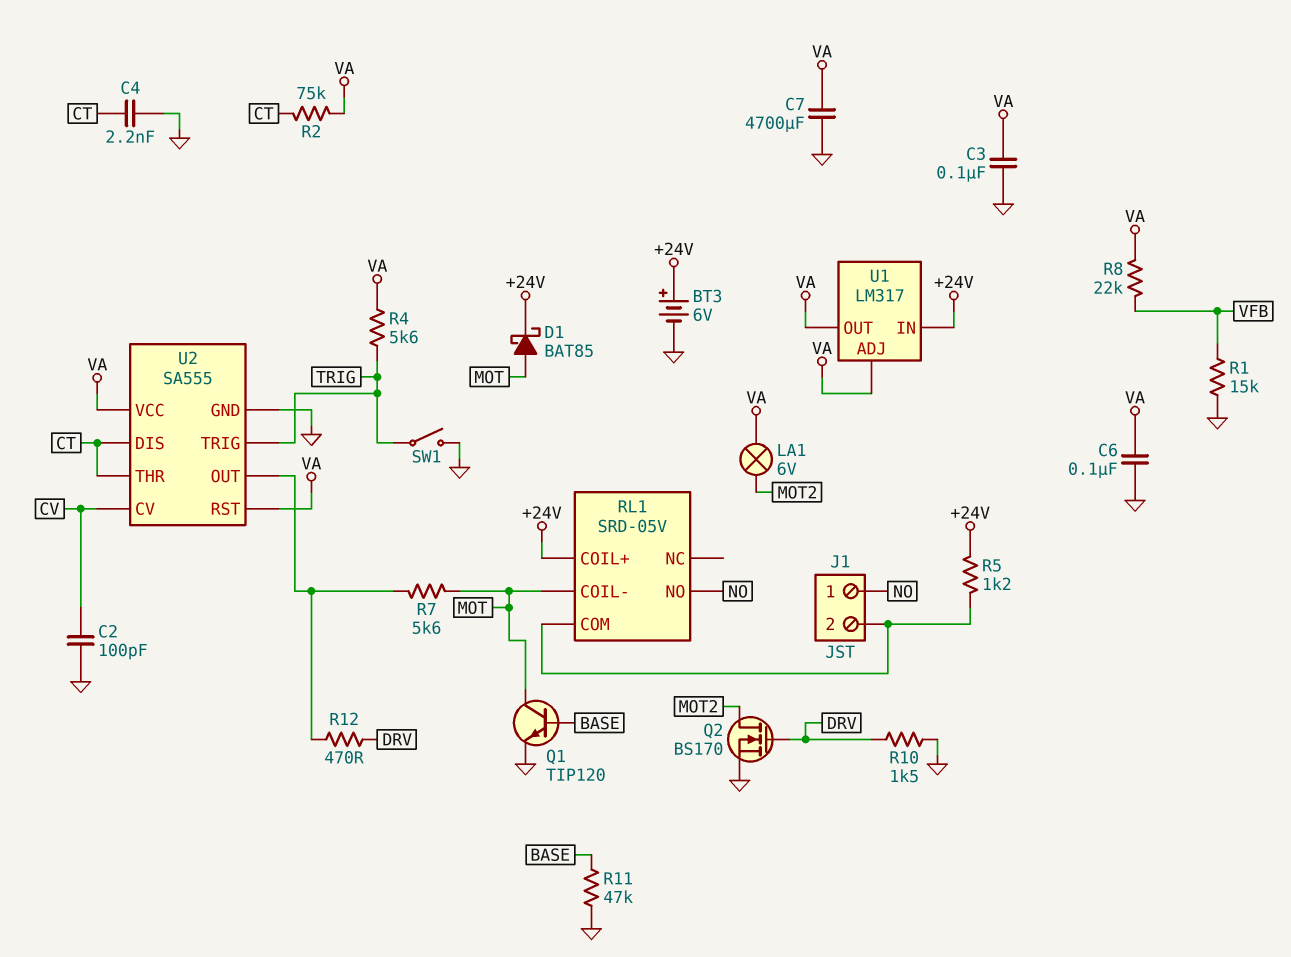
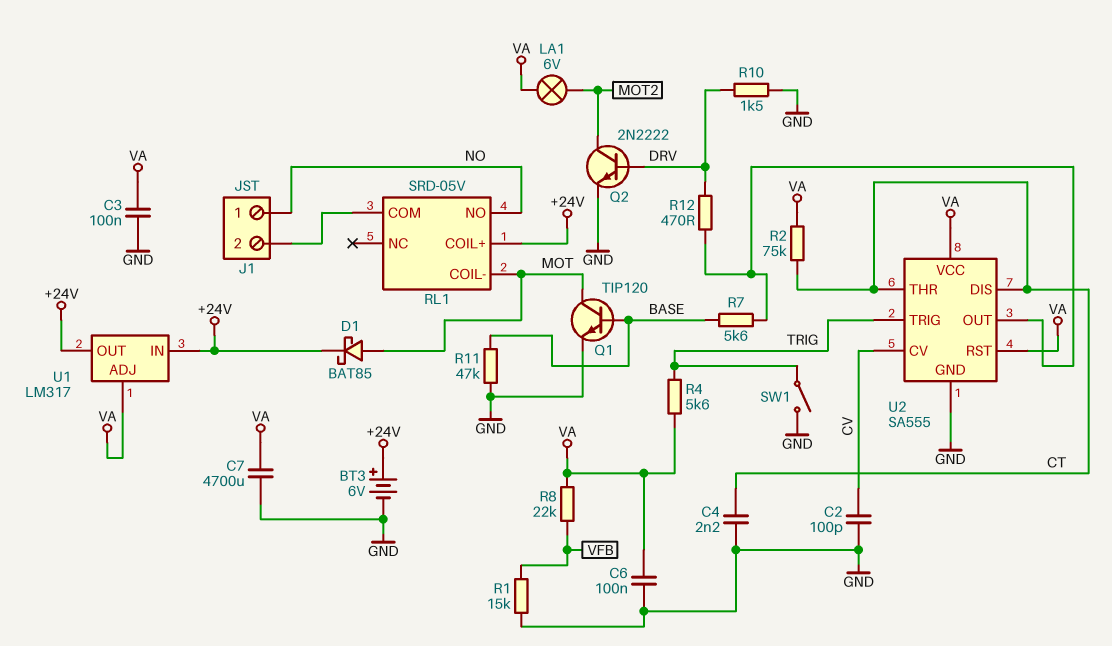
Q2: NMOS BS170 (G DRV, D MOT2, S GND) -> NPN 2N2222 (B DRV, C MOT2, E GND)
R5: 1.2k (+24V, J1/2) -> none
R7: 5.6k (MOT, U2/OUT) -> 5.6k (BASE, U2/OUT)
U1 pin OUT: VA -> +24V

